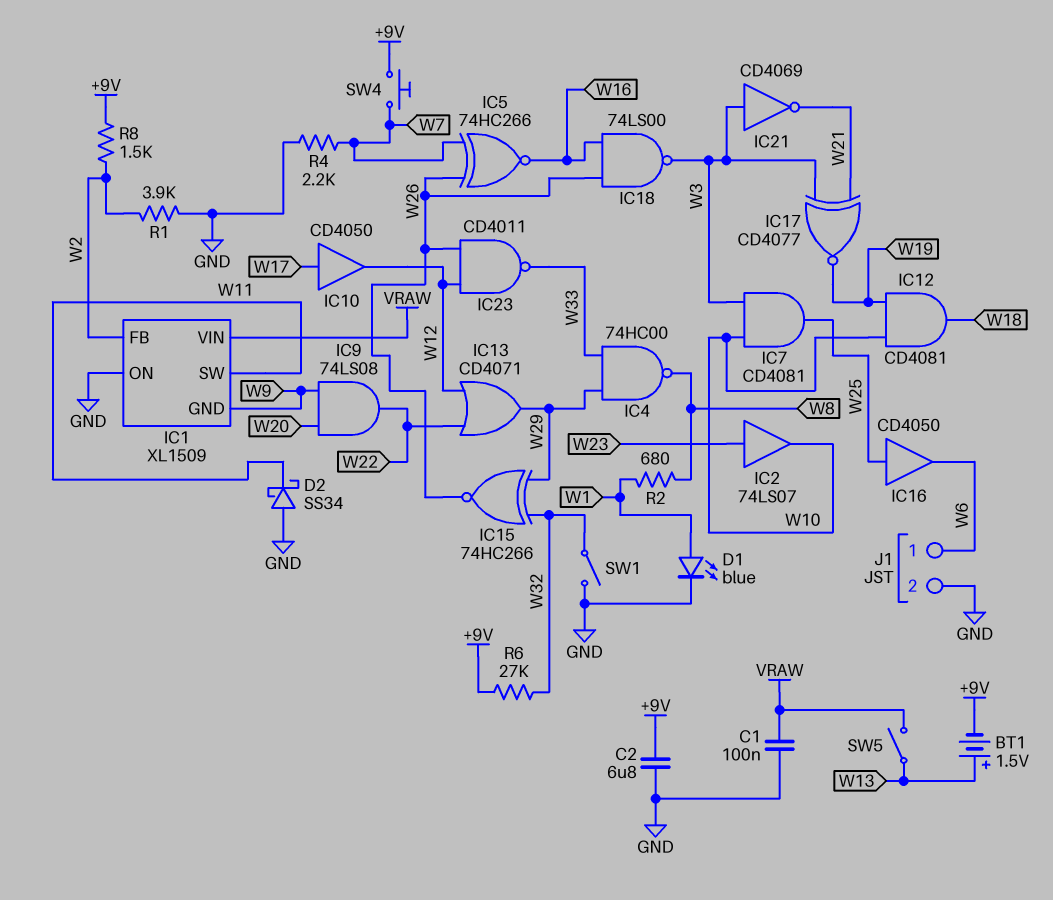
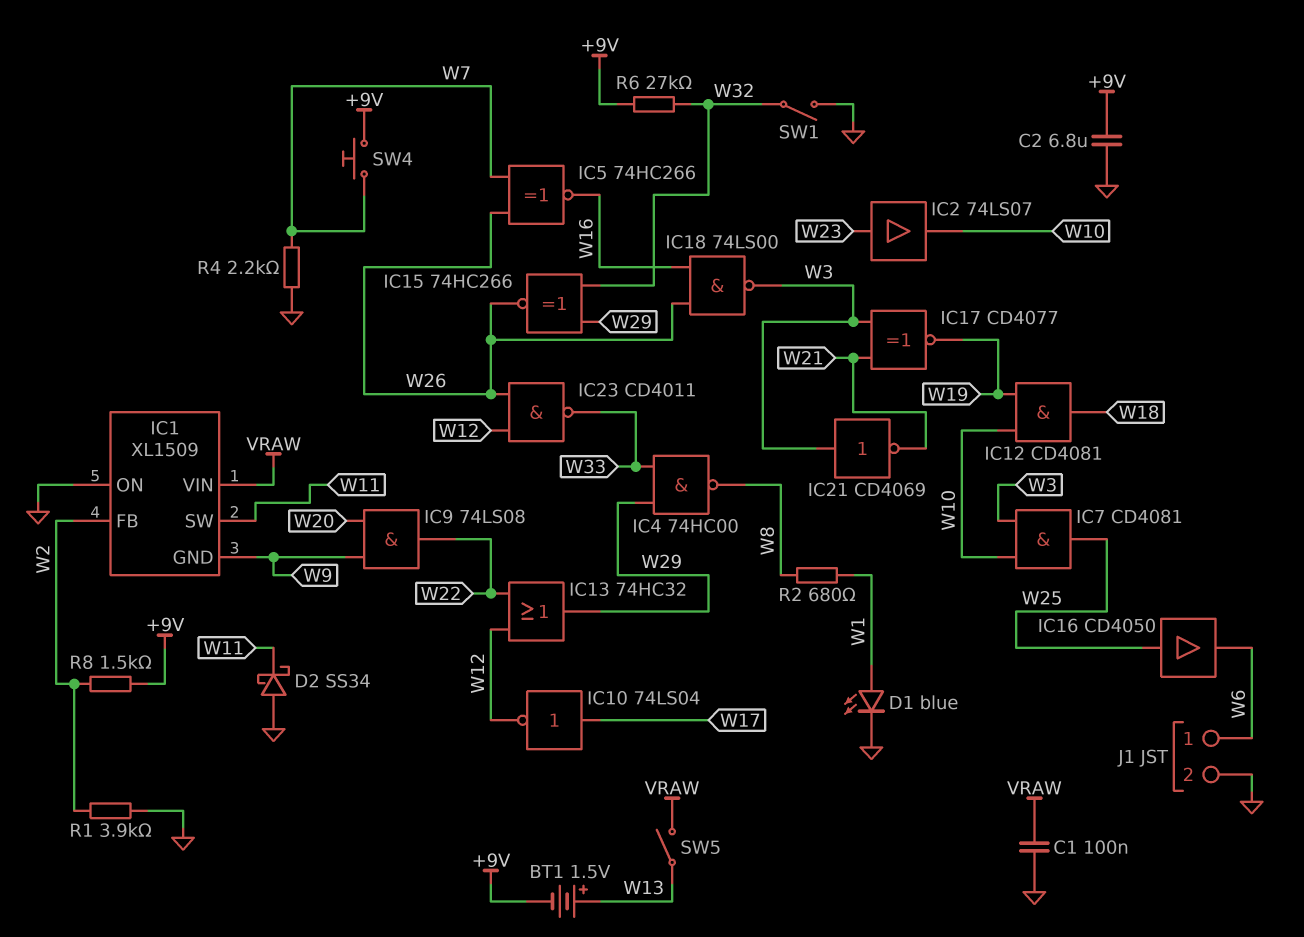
IC10: buffer CD4050 (in W17, out W12) -> NOT 74LS04 (in W17, out W12)
IC13: OR CD4071 (in W12, in W22, out W29) -> OR 74HC32 (in W12, in W22, out W29)

